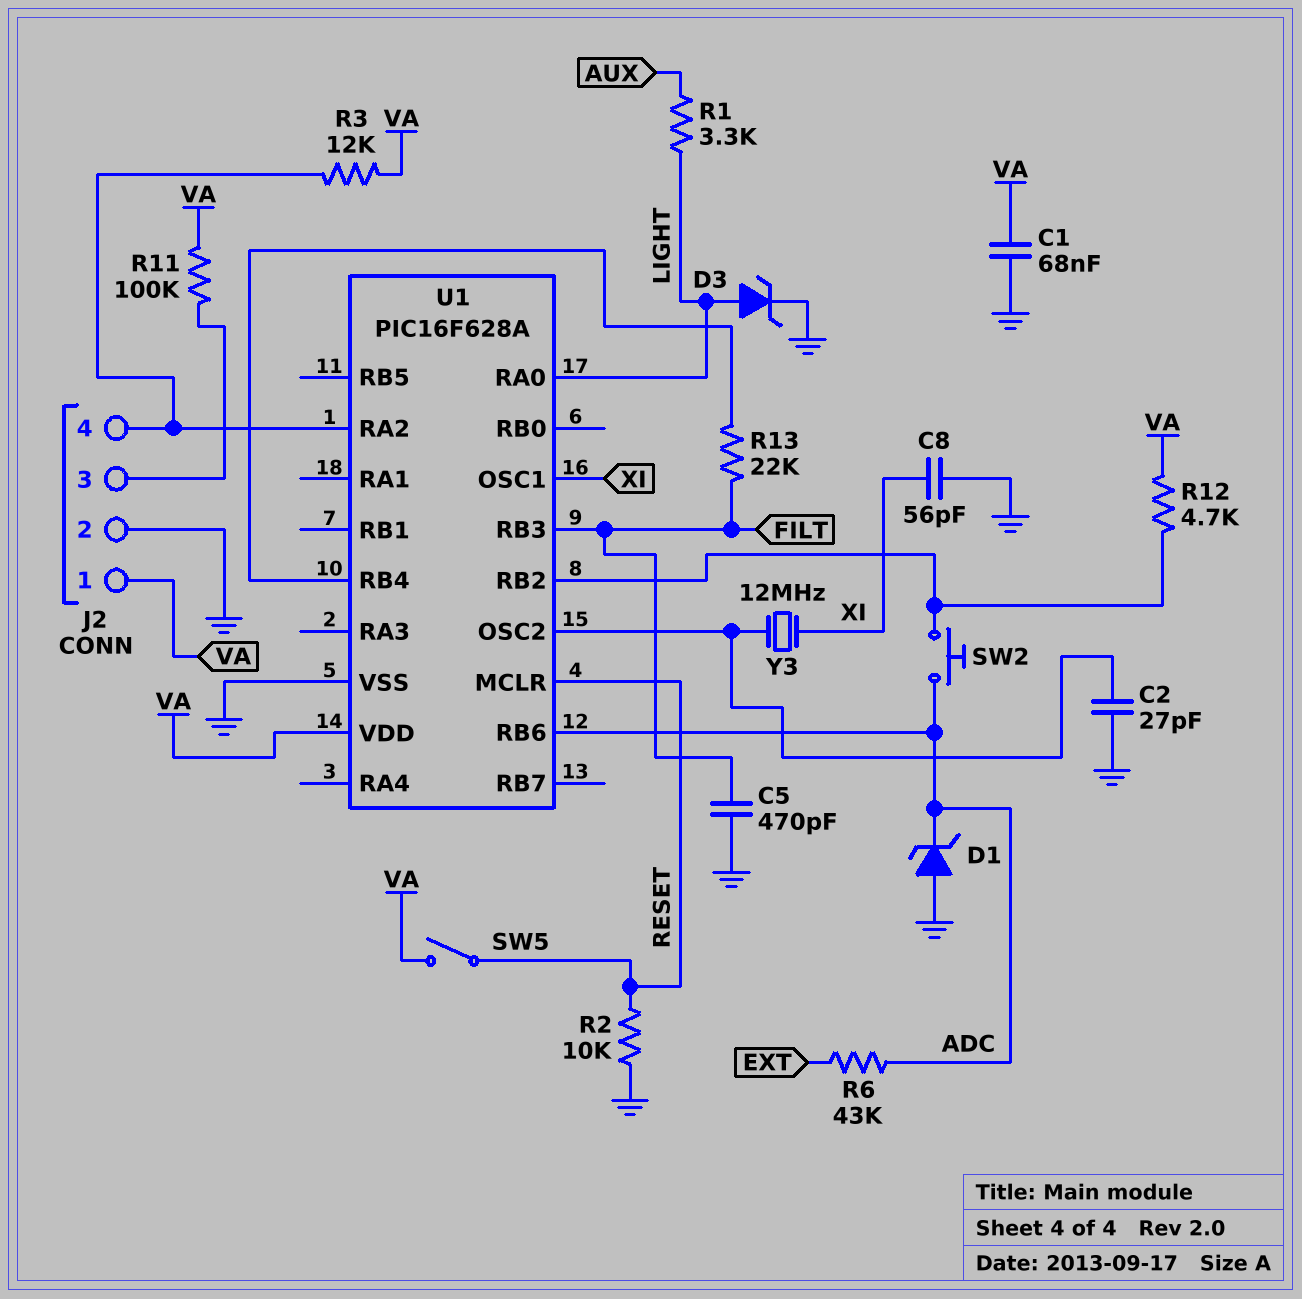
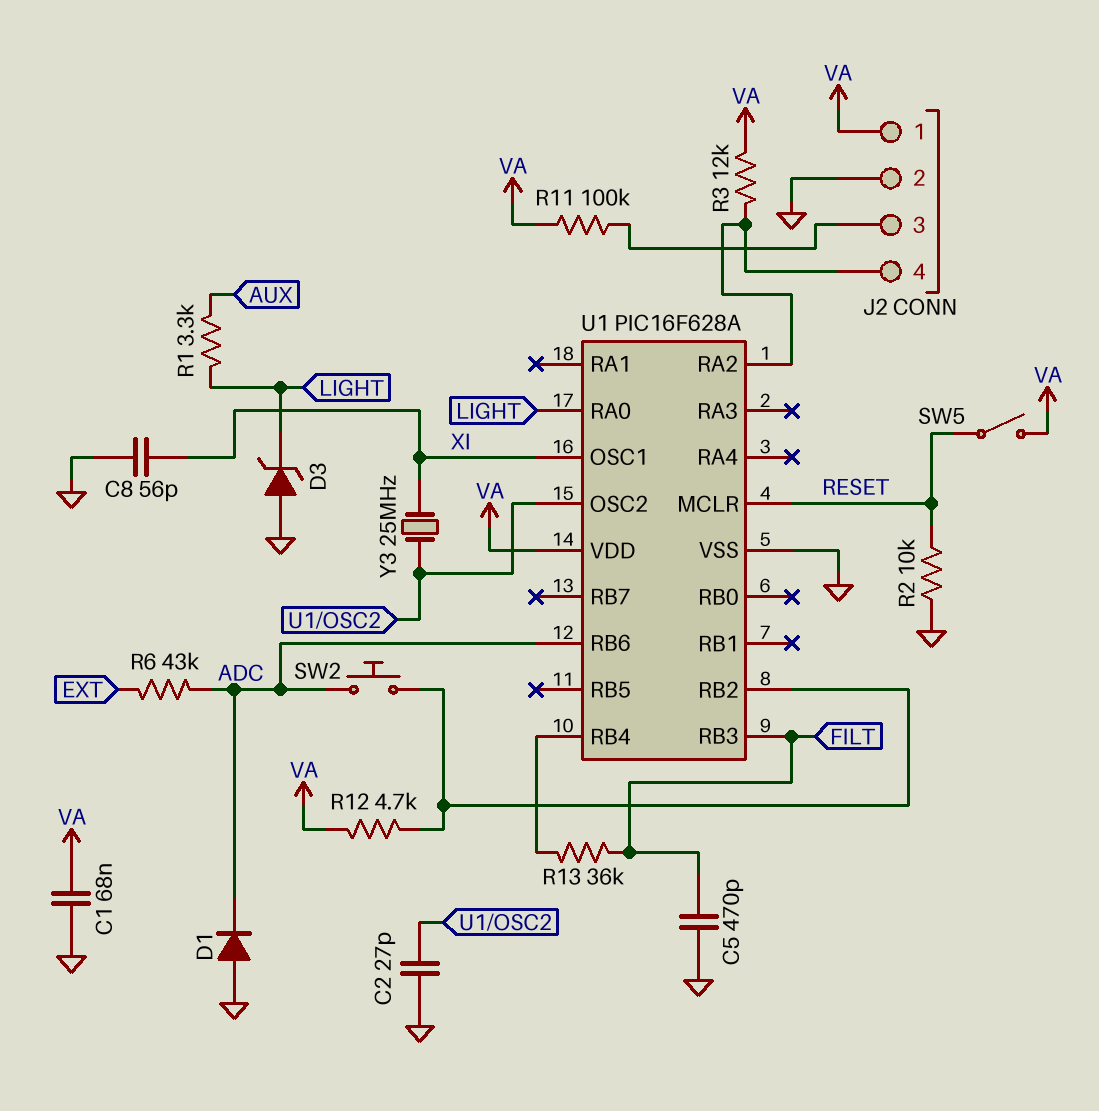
D1: zener (A GND, K ADC) -> diode (A GND, K ADC)
D3: zener (A LIGHT, K GND) -> zener (A GND, K LIGHT)
R13: 22k (FILT, U1/RB4) -> 36k (FILT, U1/RB4)
Y3: 12MHz (U1/OSC2, XI) -> 25MHz (U1/OSC2, XI)

